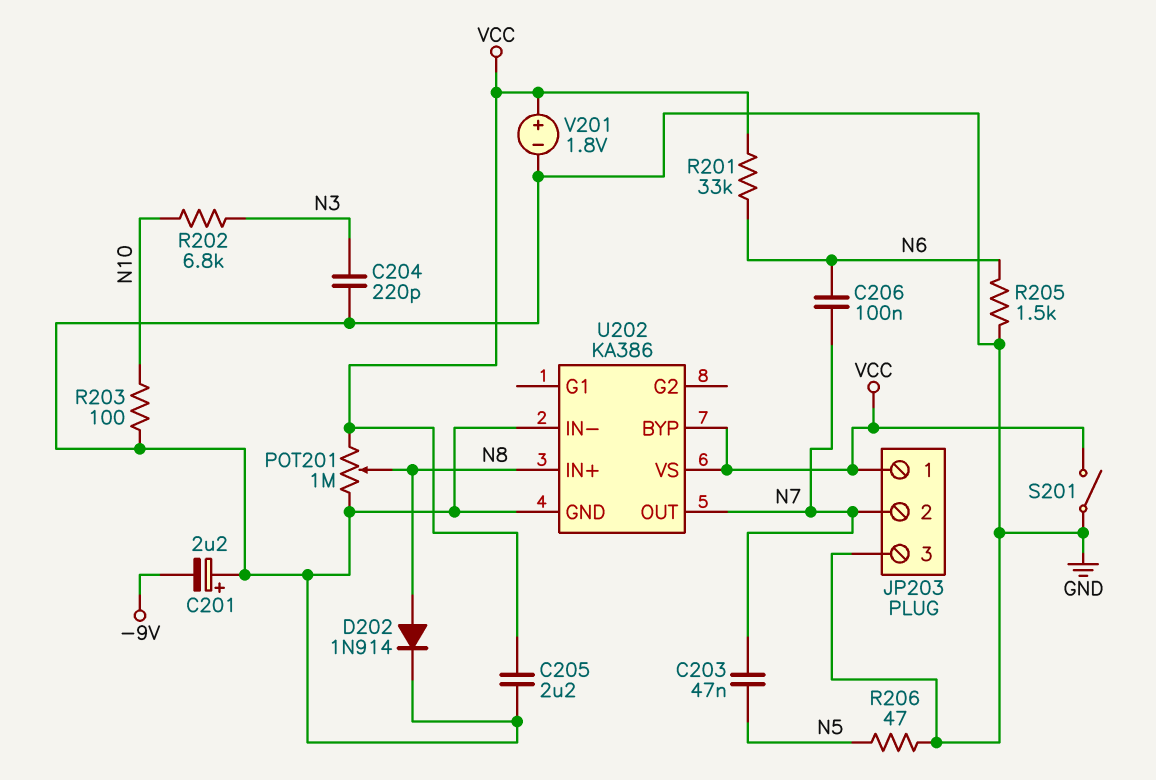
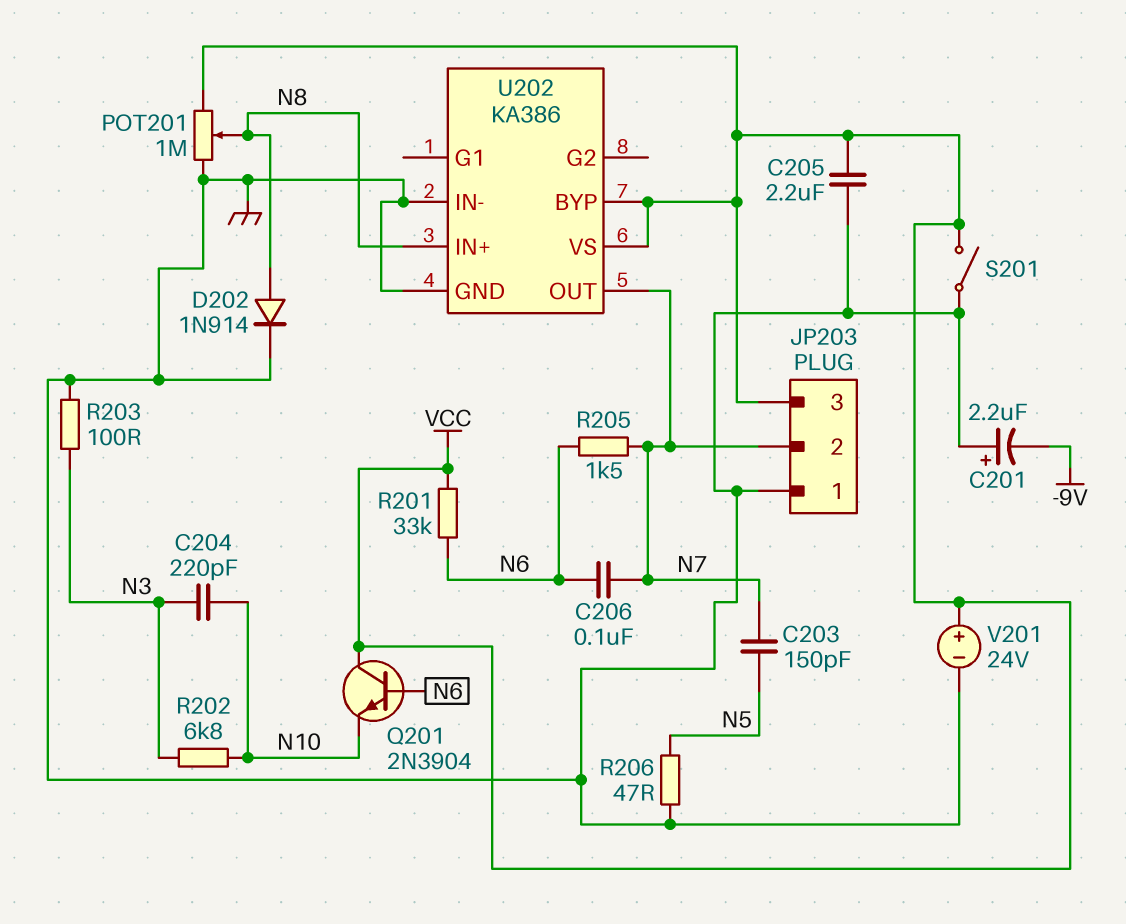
C203: 47nF (N5, N7) -> 150pF (N5, N7)
C204: 220pF (GND, N3) -> 220pF (N3, N10)
JP203 pin 1: VCC -> GND
JP203 pin 3: GND -> VCC
Q201: none -> NPN 2N3904 (B N6, C VCC, E N10)
R203: 100 (GND, N10) -> 100 (GND, N3)
R205: 1.5k (GND, N6) -> 1.5k (N6, N7)
V201: 1.8V (plus VCC, minus GND) -> 24V (plus VCC, minus GND)

